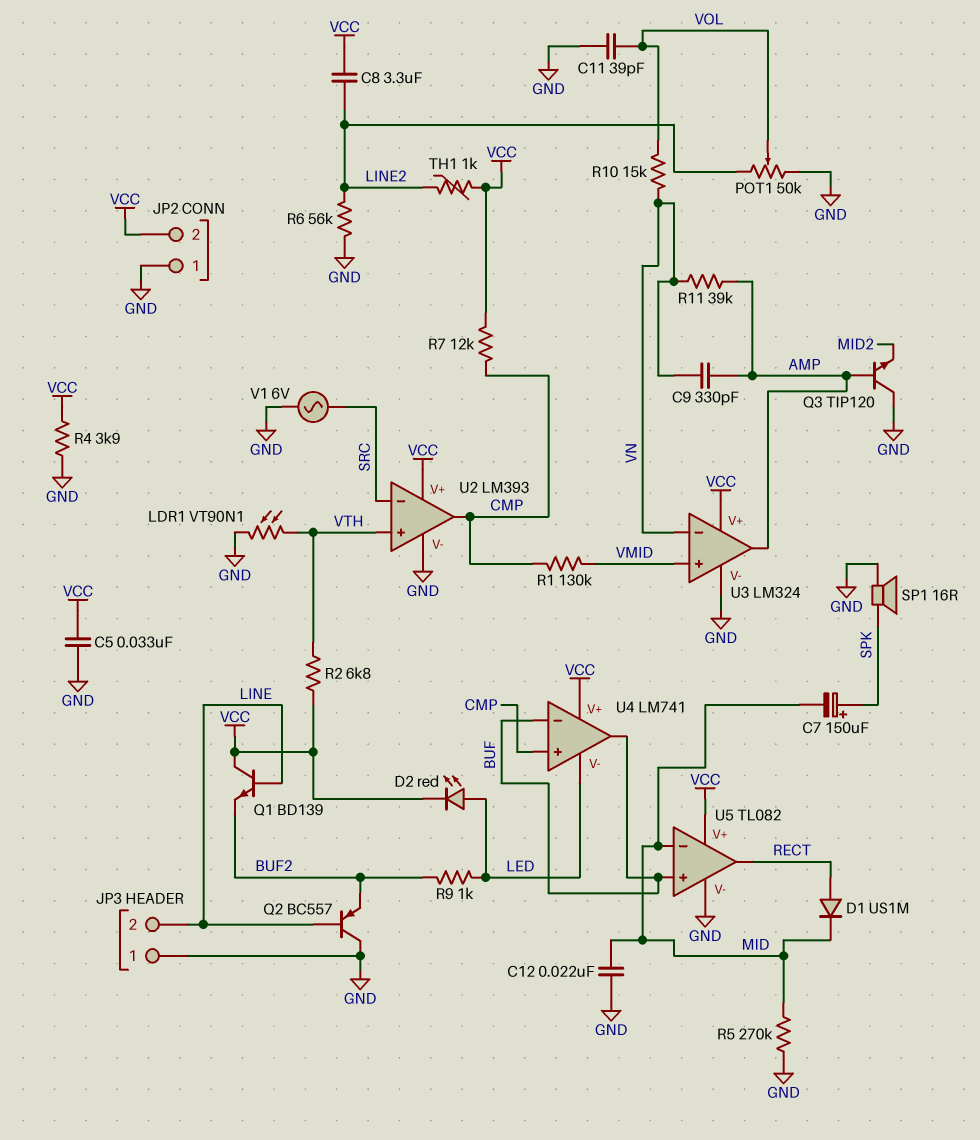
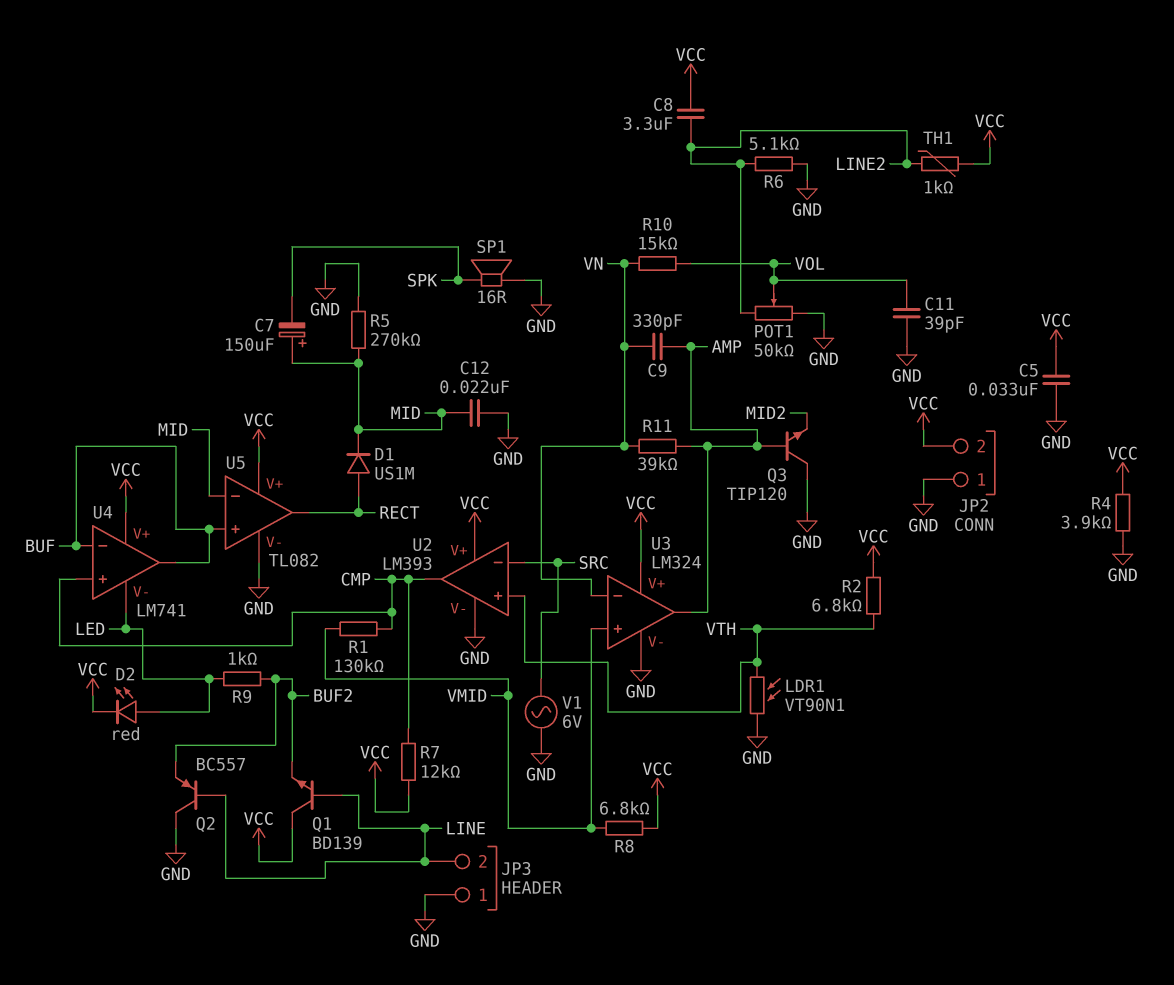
C7: 150uF (plus SPK, minus MID) -> 150uF (plus MID, minus SPK)
R6: 56k (GND, LINE2) -> 5.1k (GND, LINE2)
R8: none -> 6.8k (VCC, VMID)

